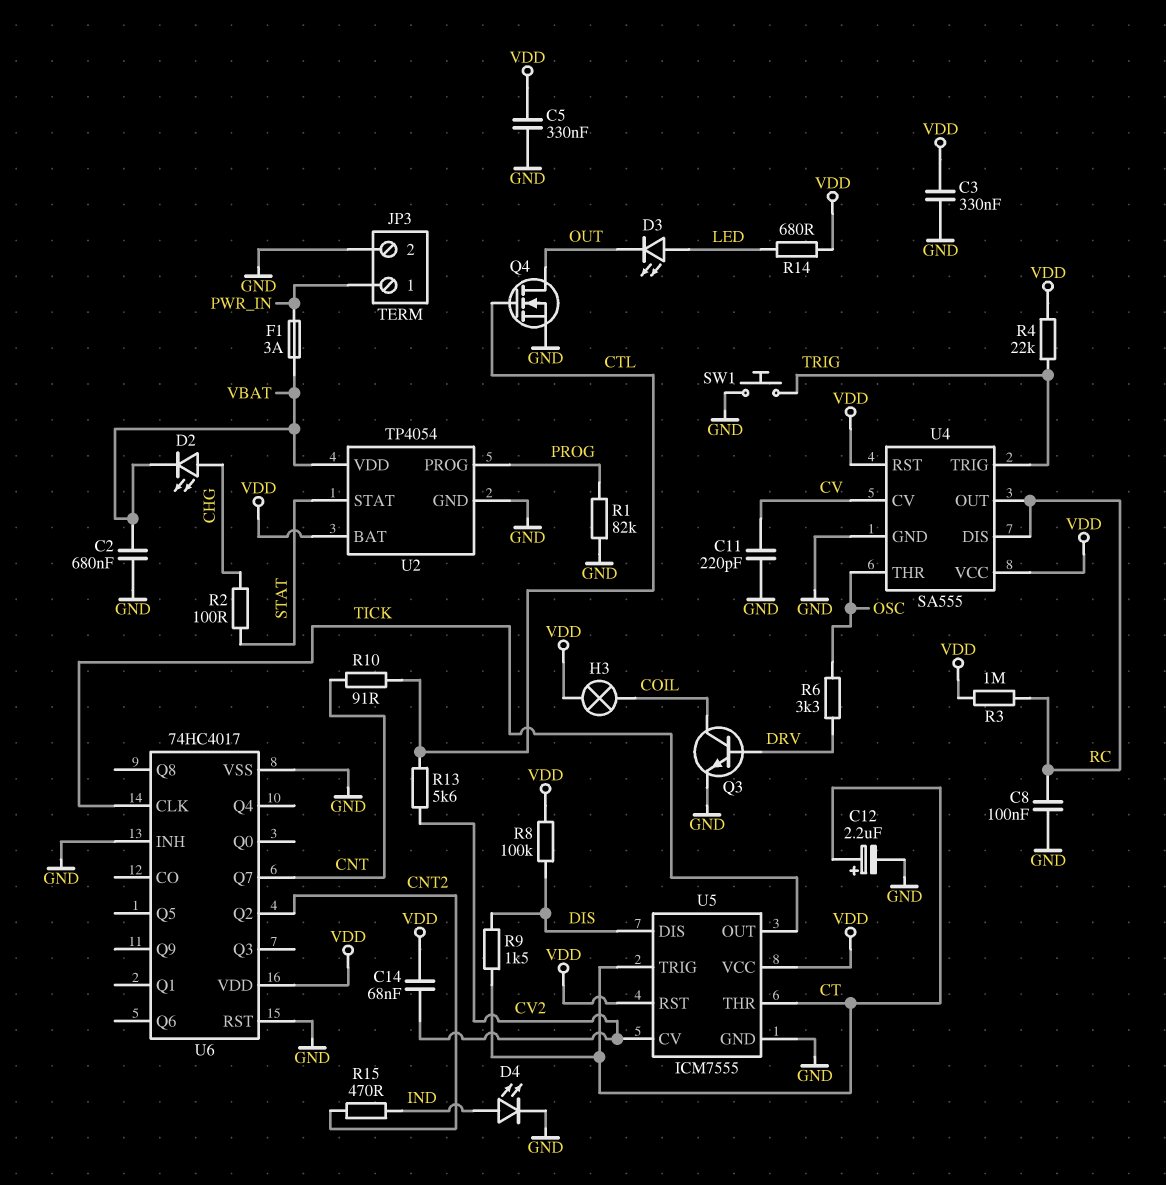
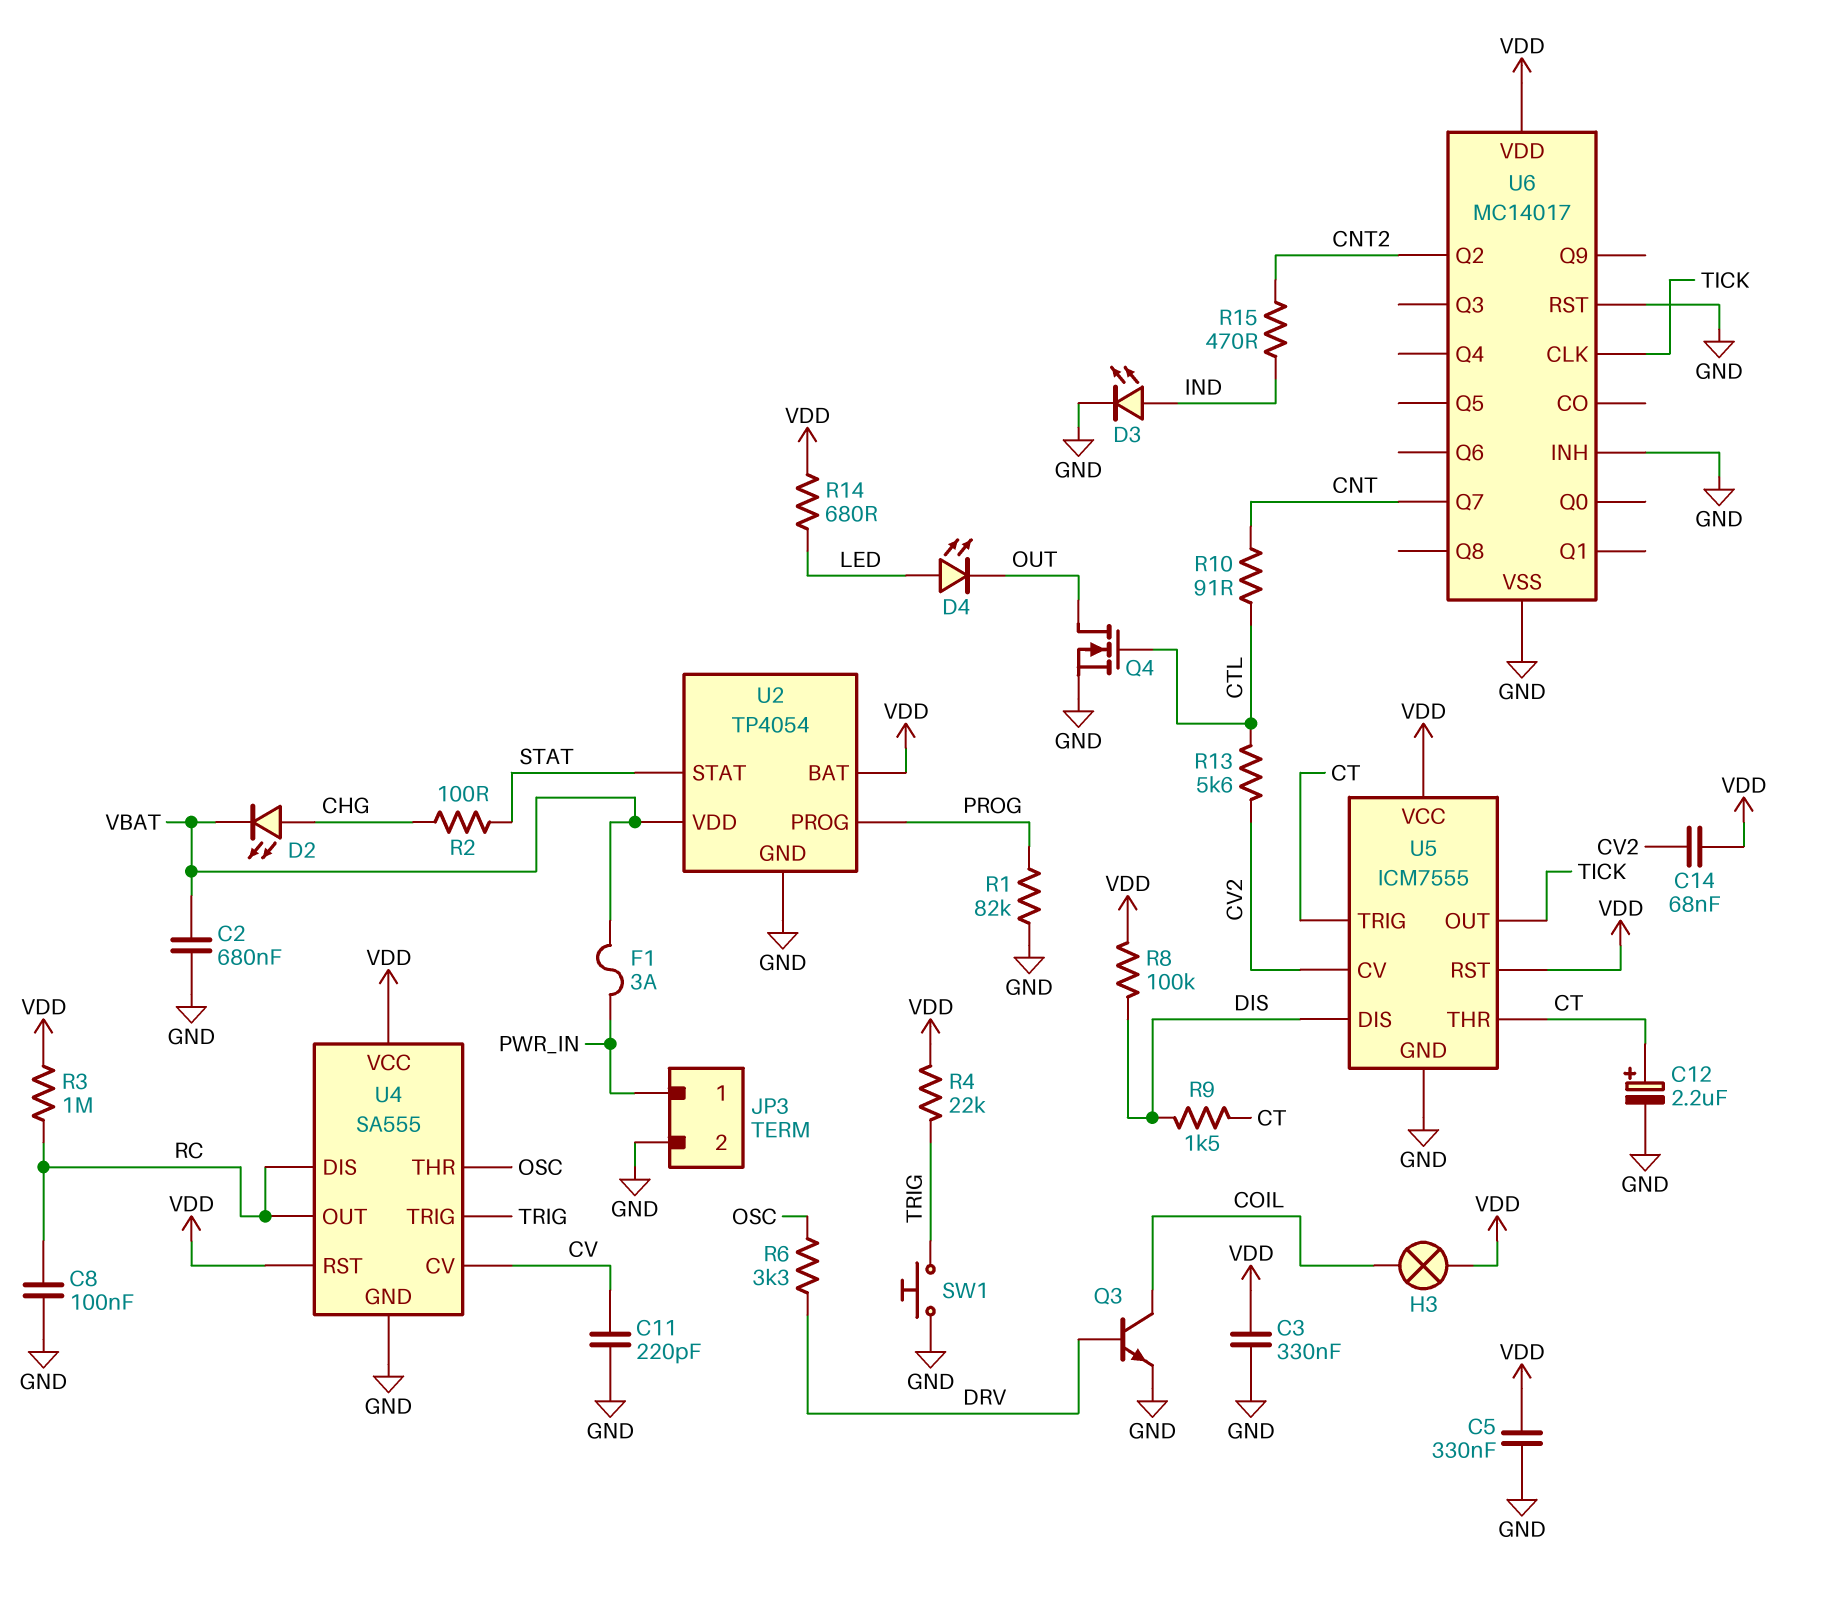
D3: LED (A LED, K OUT) -> LED (A IND, K GND)
D4: LED (A IND, K GND) -> LED (A LED, K OUT)
U6: 74HC4017 -> MC14017

